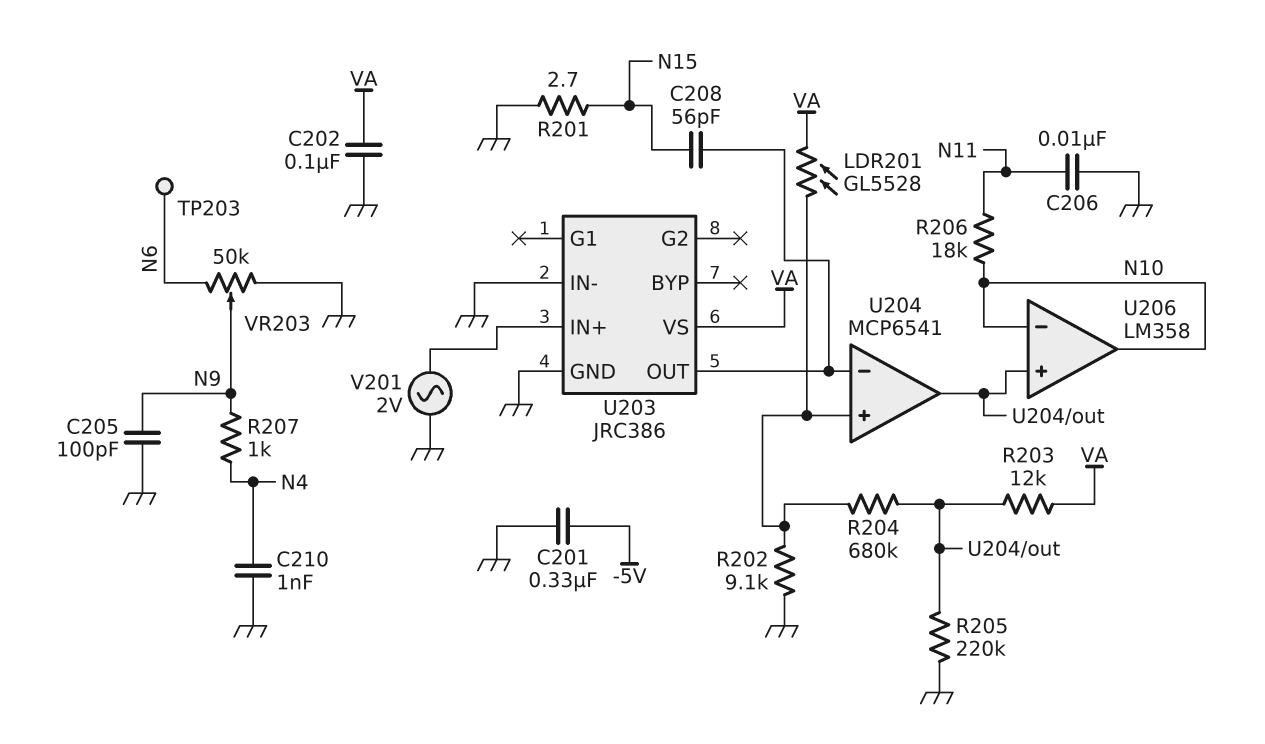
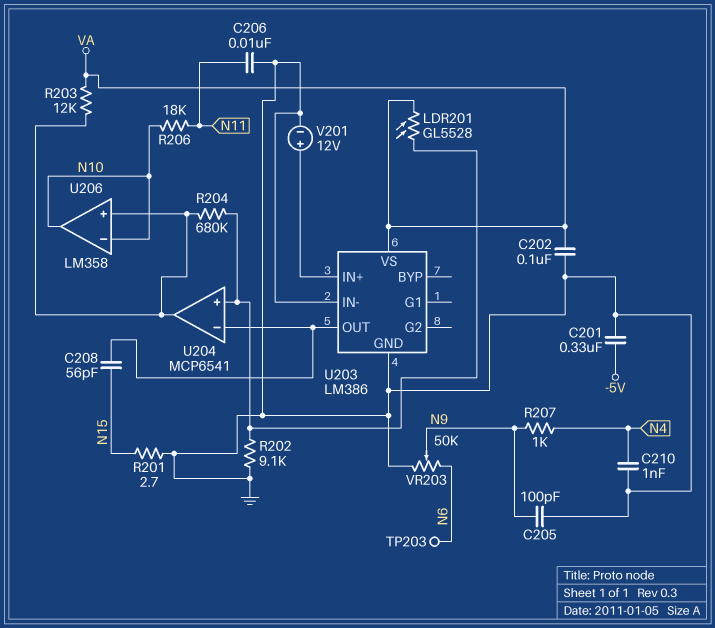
R205: 220k (GND, U204/out) -> none
U203: JRC386 -> LM386
V201: AC 2V (GND, U203/IN+) -> 12V (plus U203/IN+, minus GND)

